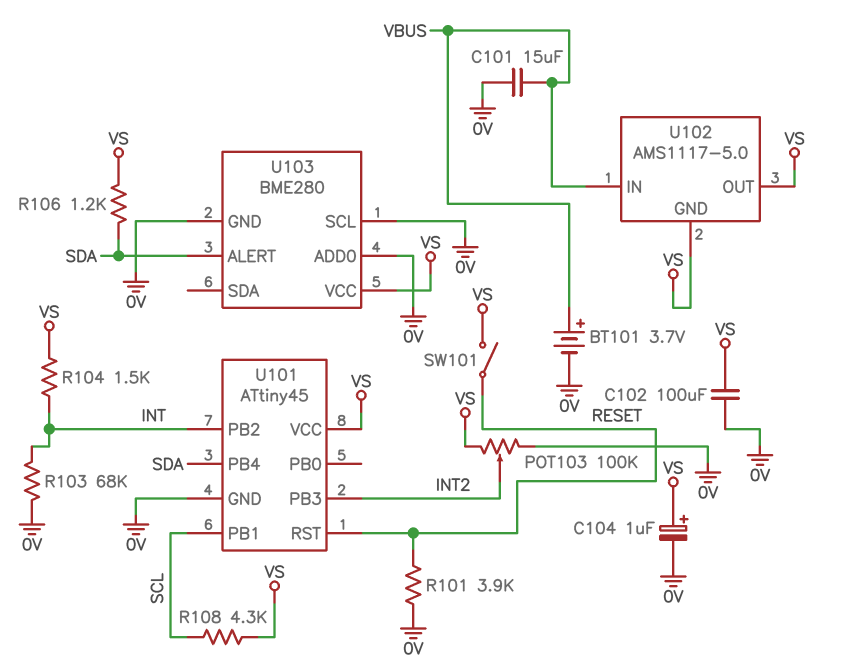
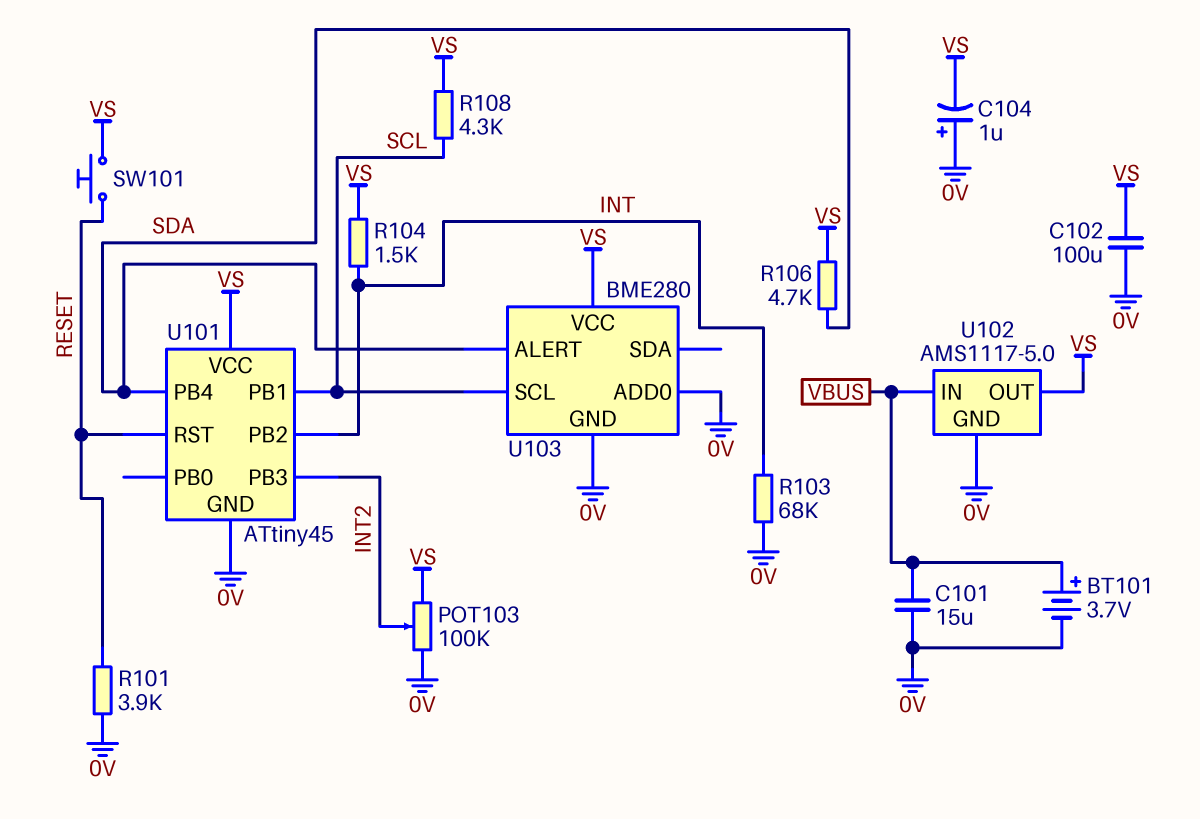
C104: 1uF (plus VS, minus 0V) -> 1uF (plus 0V, minus VS)
R106: 1.2k (SDA, VS) -> 4.7k (SDA, VS)
SW101: switch (RESET, VS) -> button (RESET, VS)
U102 pin GND: VS -> 0V
U103 pin SCL: 0V -> SCL

